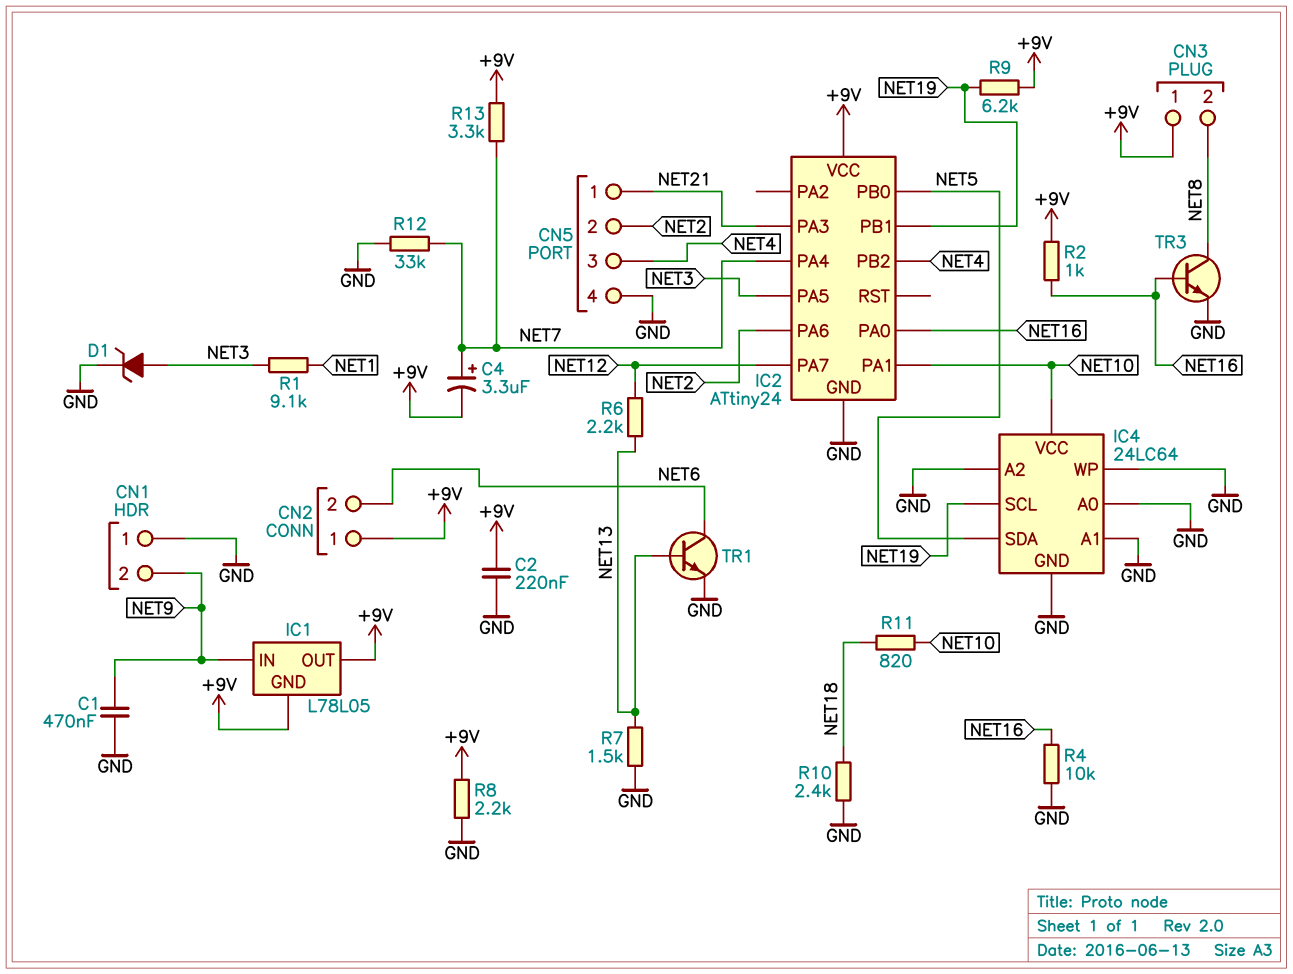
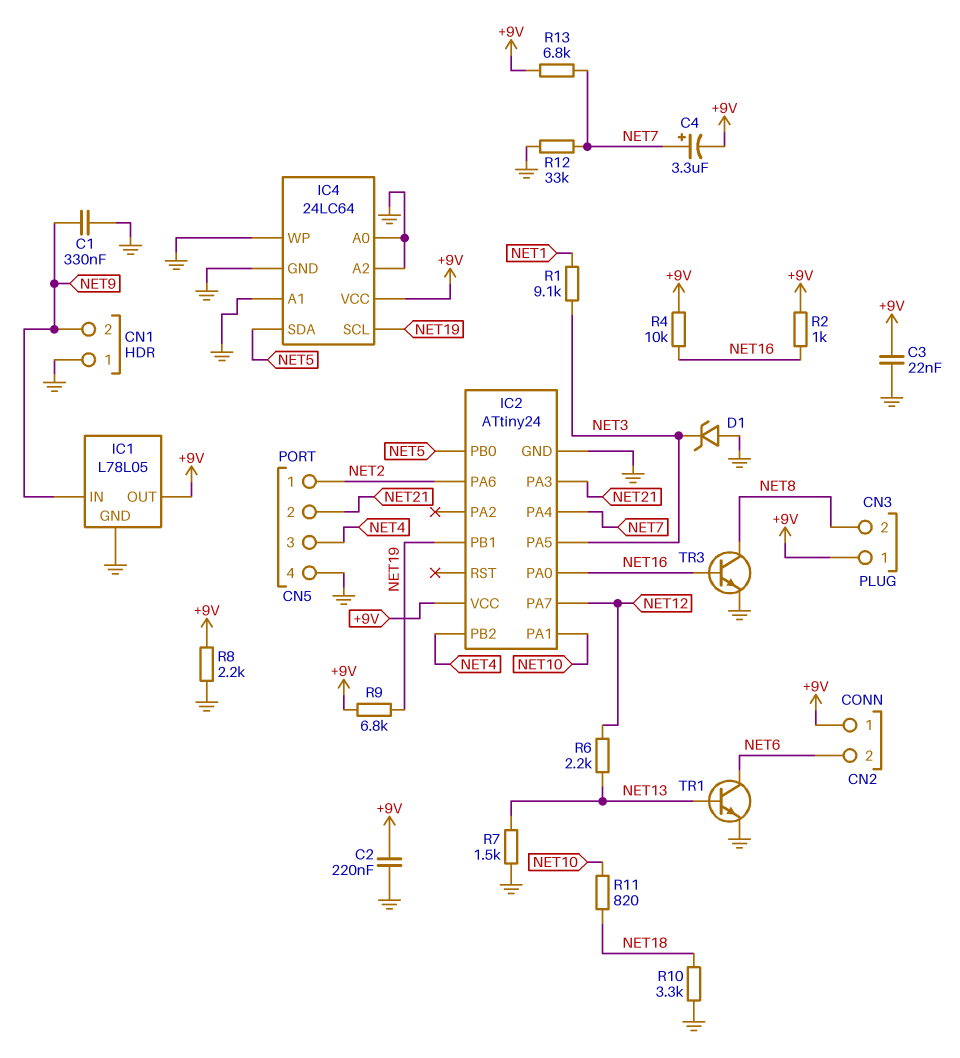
C1: 470nF (GND, NET9) -> 330nF (GND, NET9)
C3: none -> 22nF (+9V, GND)
CN5 pin 1: NET21 -> NET2
CN5 pin 2: NET2 -> NET21
D1: zener (A NET3, K GND) -> zener (A GND, K NET3)
IC1 pin GND: +9V -> GND
IC4 pin VCC: NET10 -> +9V
R4: 10k (GND, NET16) -> 10k (+9V, NET16)
R9: 6.2k (+9V, NET19) -> 6.8k (+9V, NET19)
R10: 2.4k (GND, NET18) -> 3.3k (GND, NET18)
R13: 3.3k (+9V, NET7) -> 6.8k (+9V, NET7)

